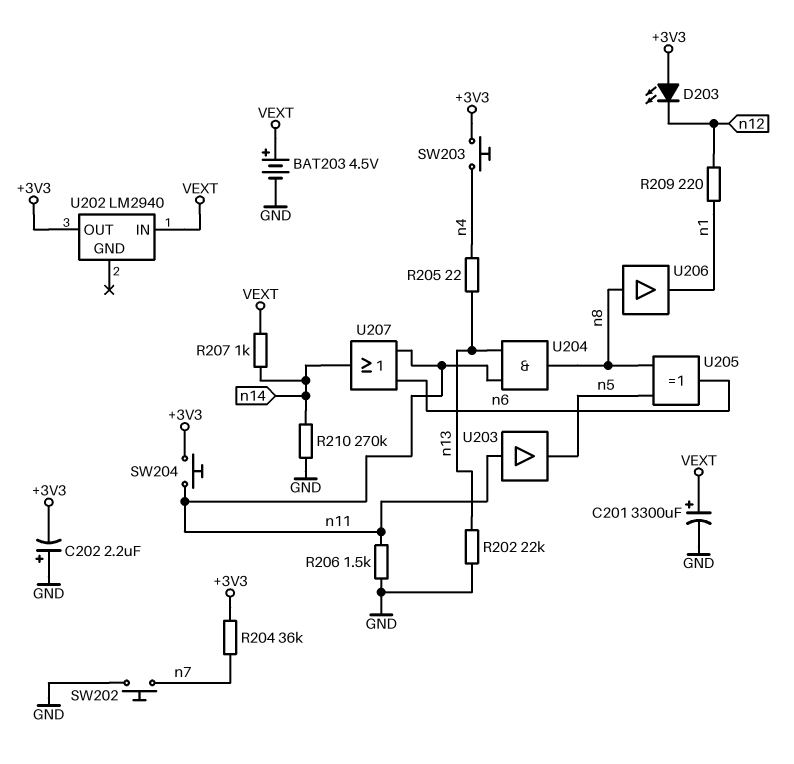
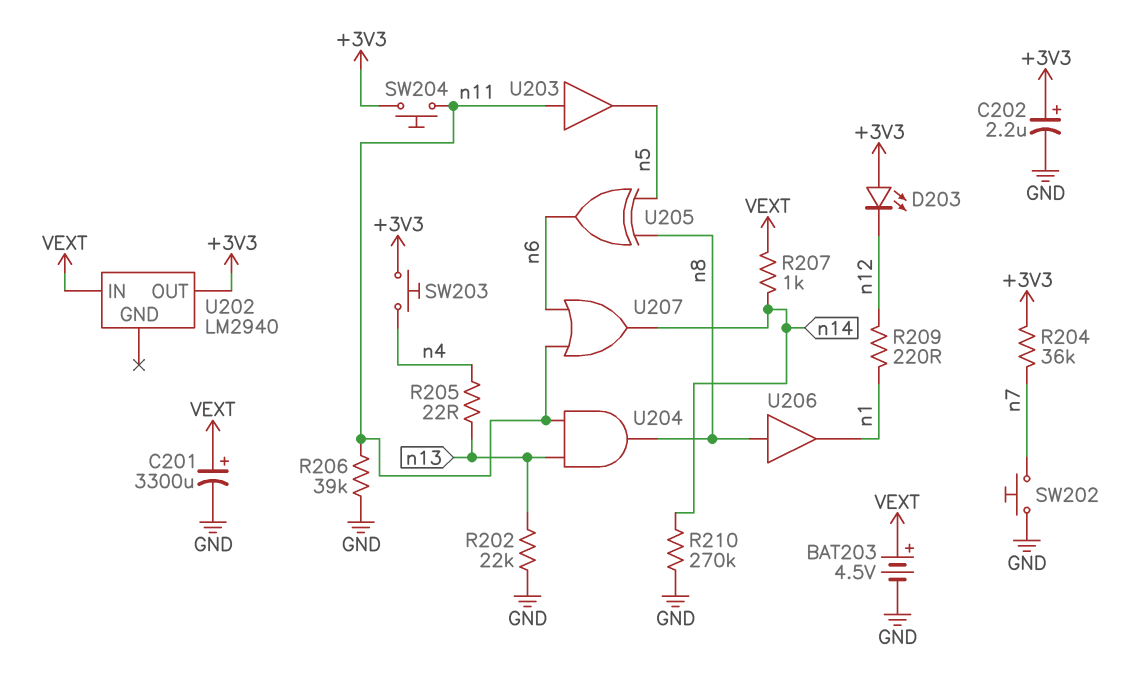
C202: 2.2uF (plus GND, minus +3V3) -> 2.2uF (plus +3V3, minus GND)
R206: 1.5k (GND, n11) -> 39k (GND, n11)

